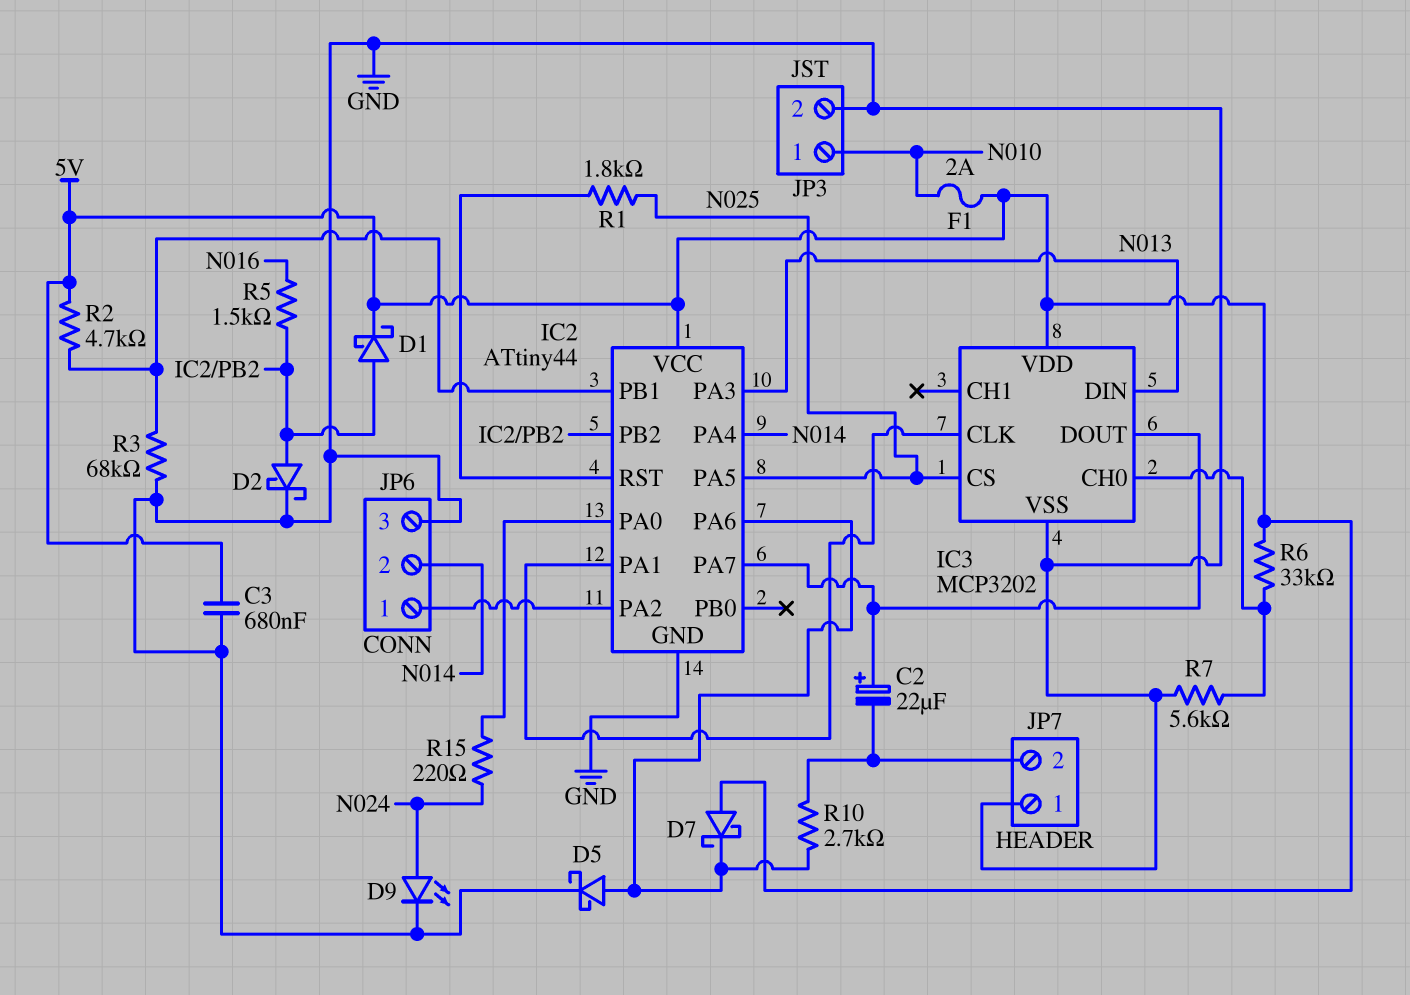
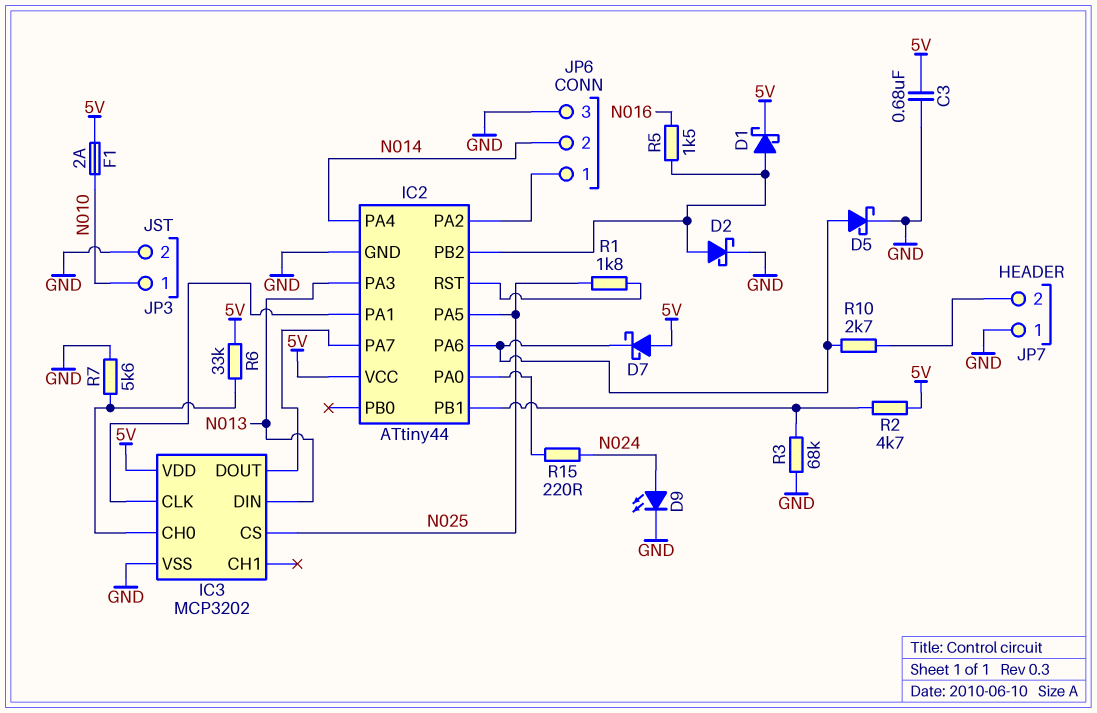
C2: 22uF (plus IC2/PA7, minus JP7/2) -> none

